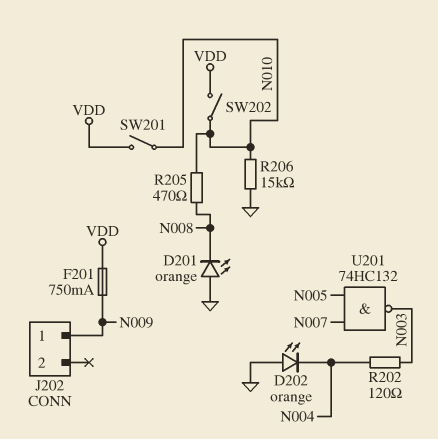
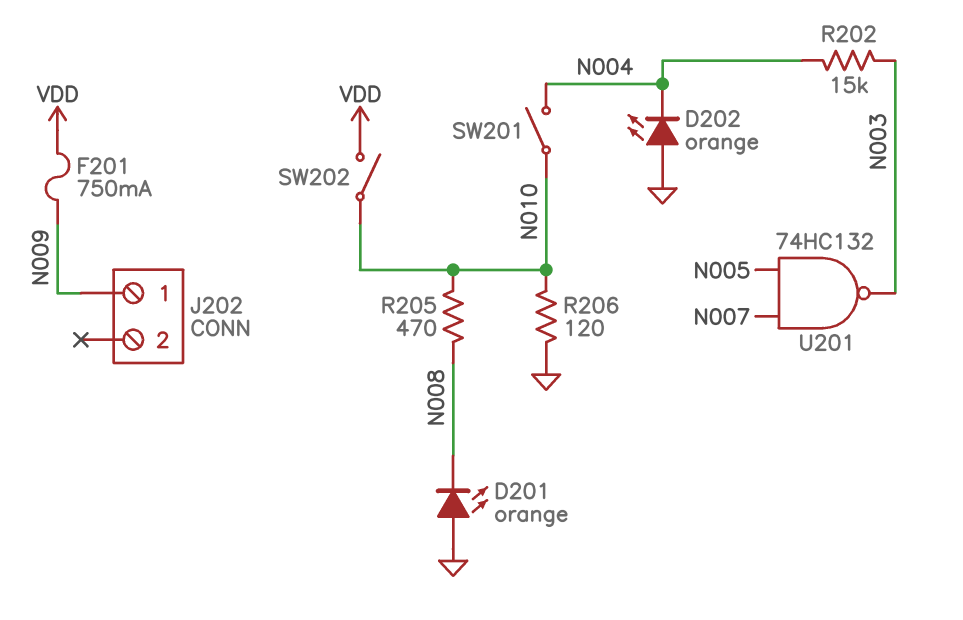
R202: 120 (N003, N004) -> 15k (N003, N004)
R206: 15k (GND, N010) -> 120 (GND, N010)
SW201: switch (N010, VDD) -> switch (N004, N010)

